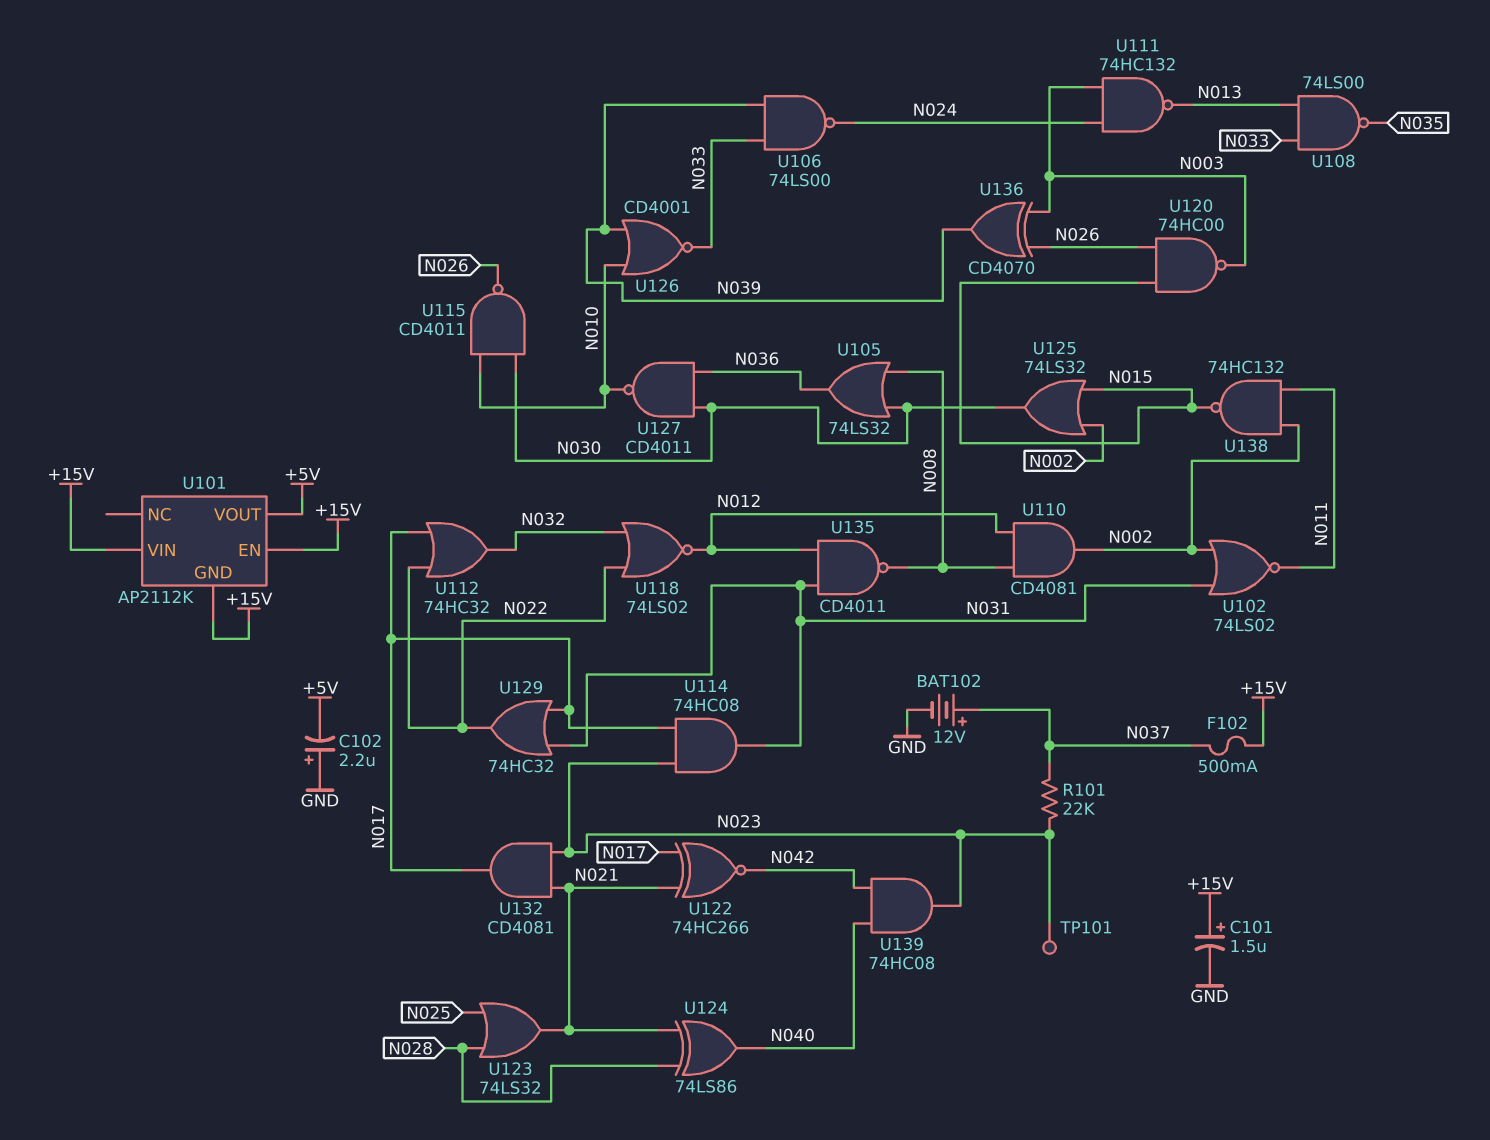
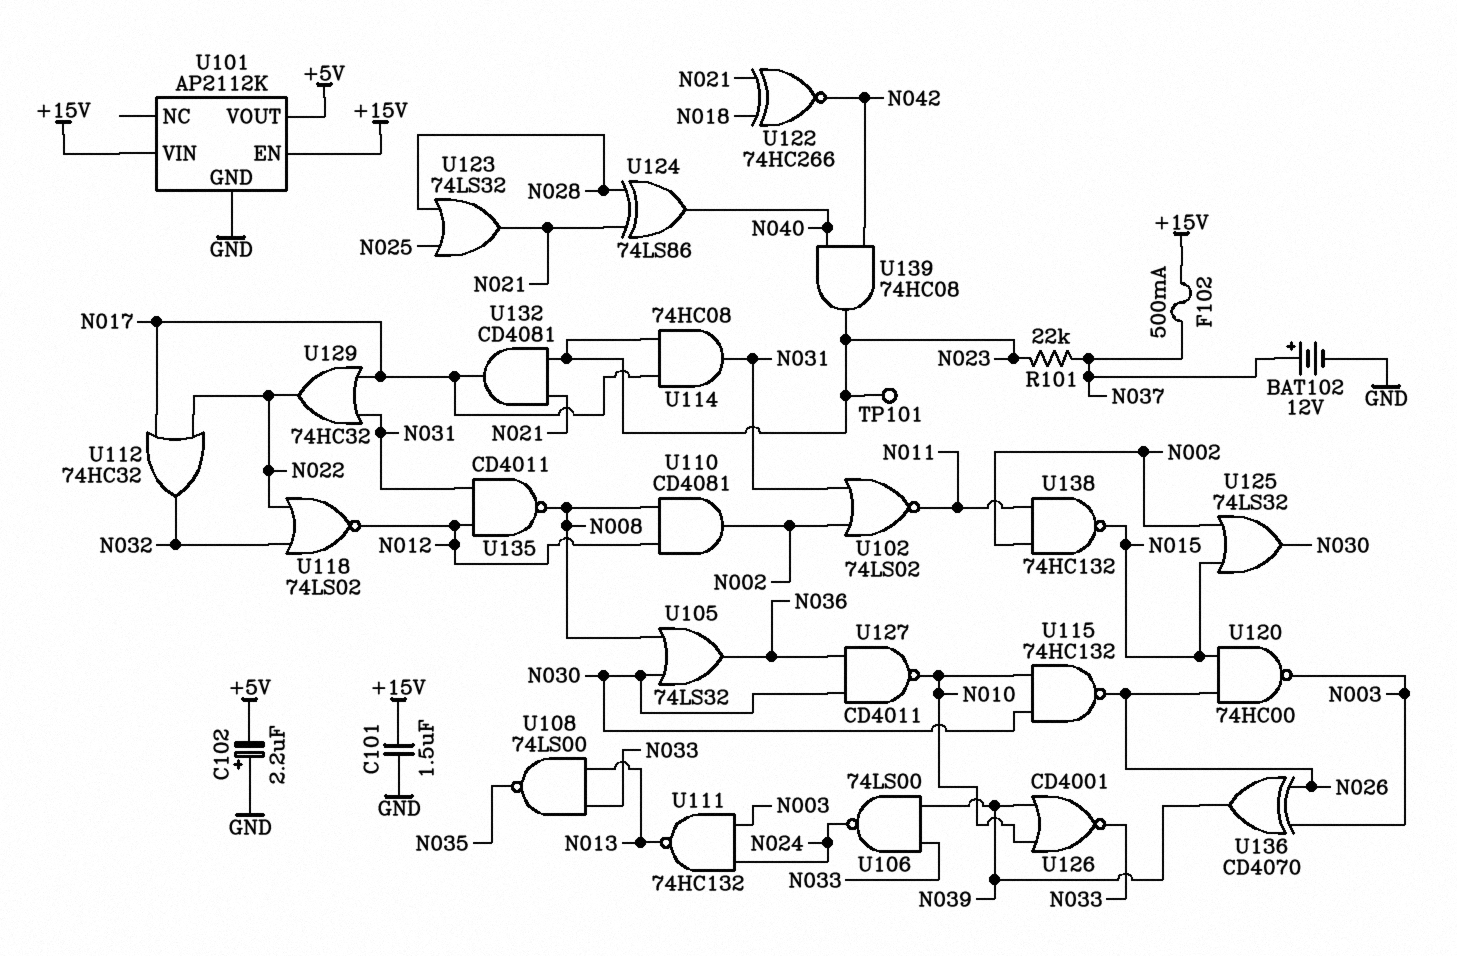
C101: 1.5uF (plus +15V, minus GND) -> 1.5uF (+15V, GND)
U101 pin GND: +15V -> GND
U115: NAND CD4011 (in N010, in N030, out N026) -> NAND 74HC132 (in N010, in N030, out N026)
U122: XNOR 74HC266 (in N017, in N021, out N042) -> XNOR 74HC266 (in N018, in N021, out N042)

